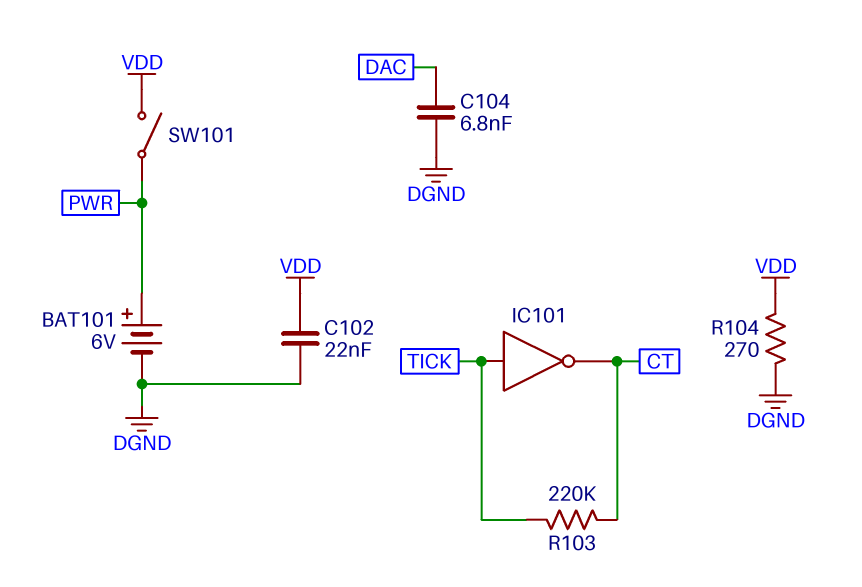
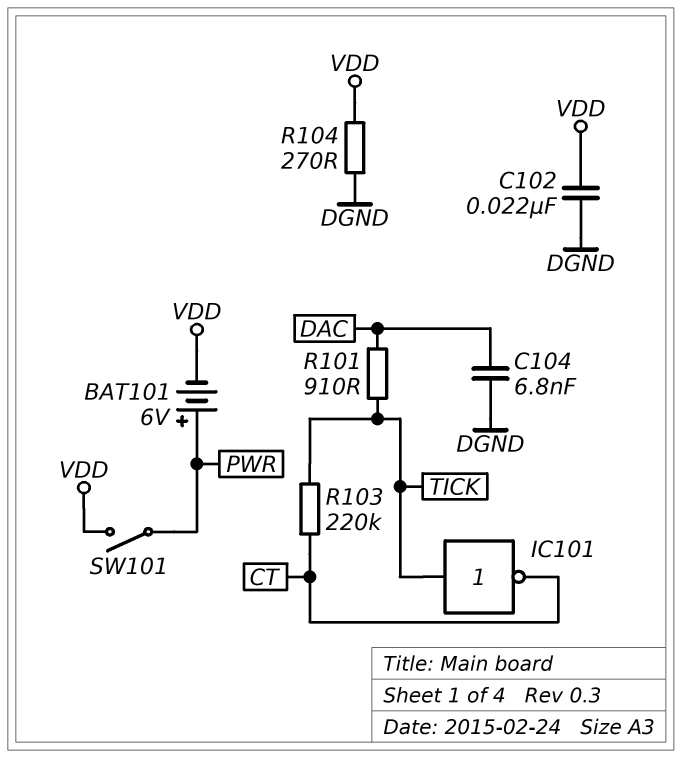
BAT101: 6V (plus PWR, minus DGND) -> 6V (plus PWR, minus VDD)
R101: none -> 910 (DAC, TICK)

